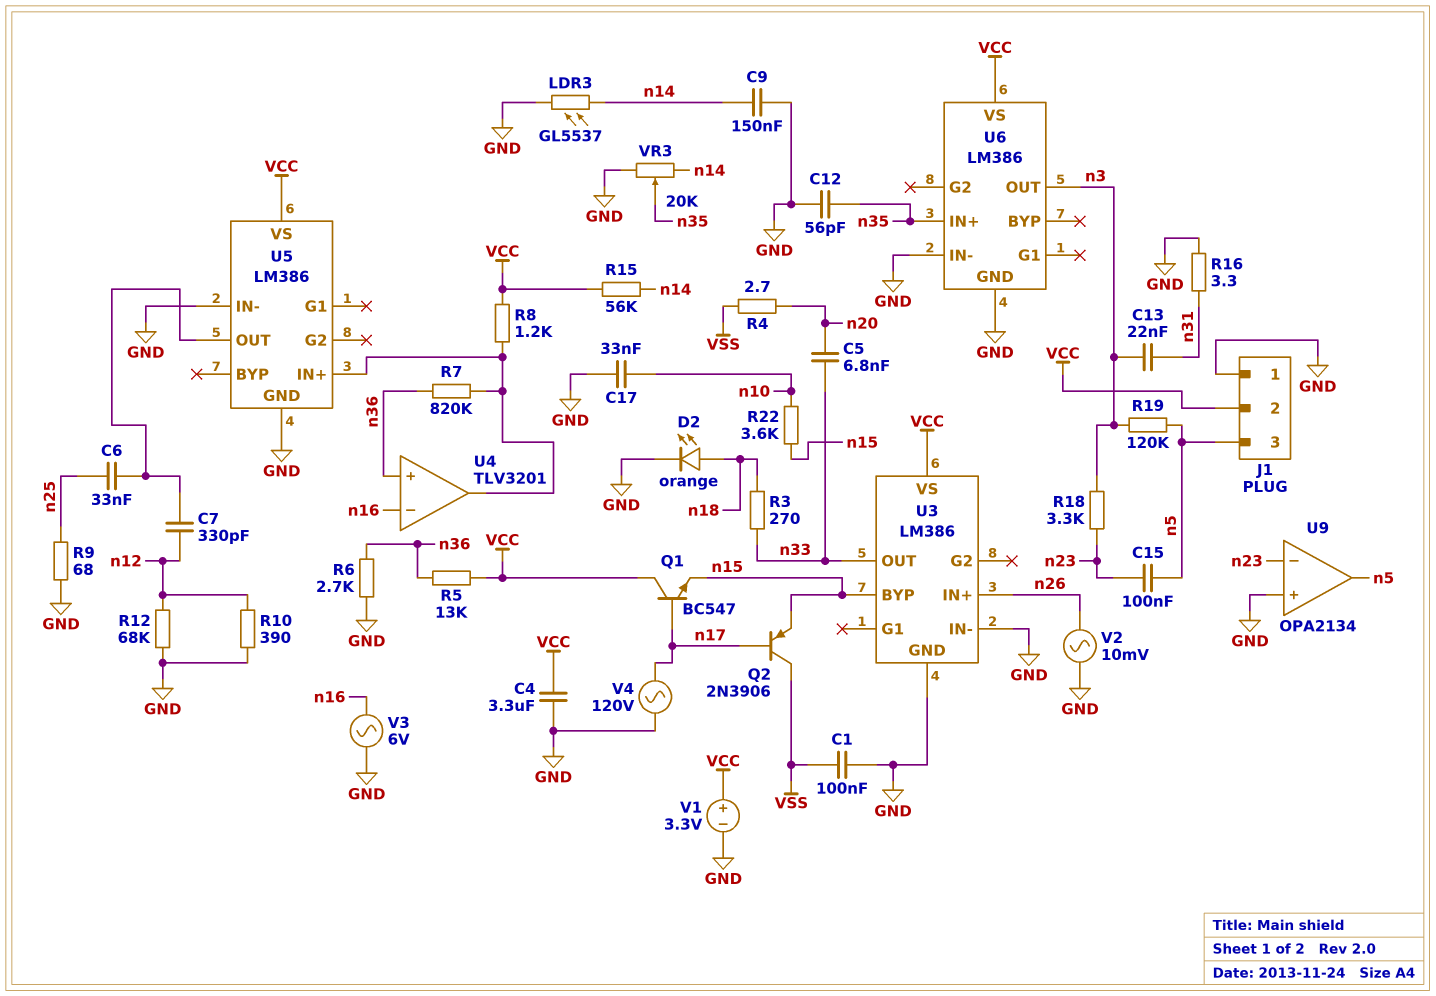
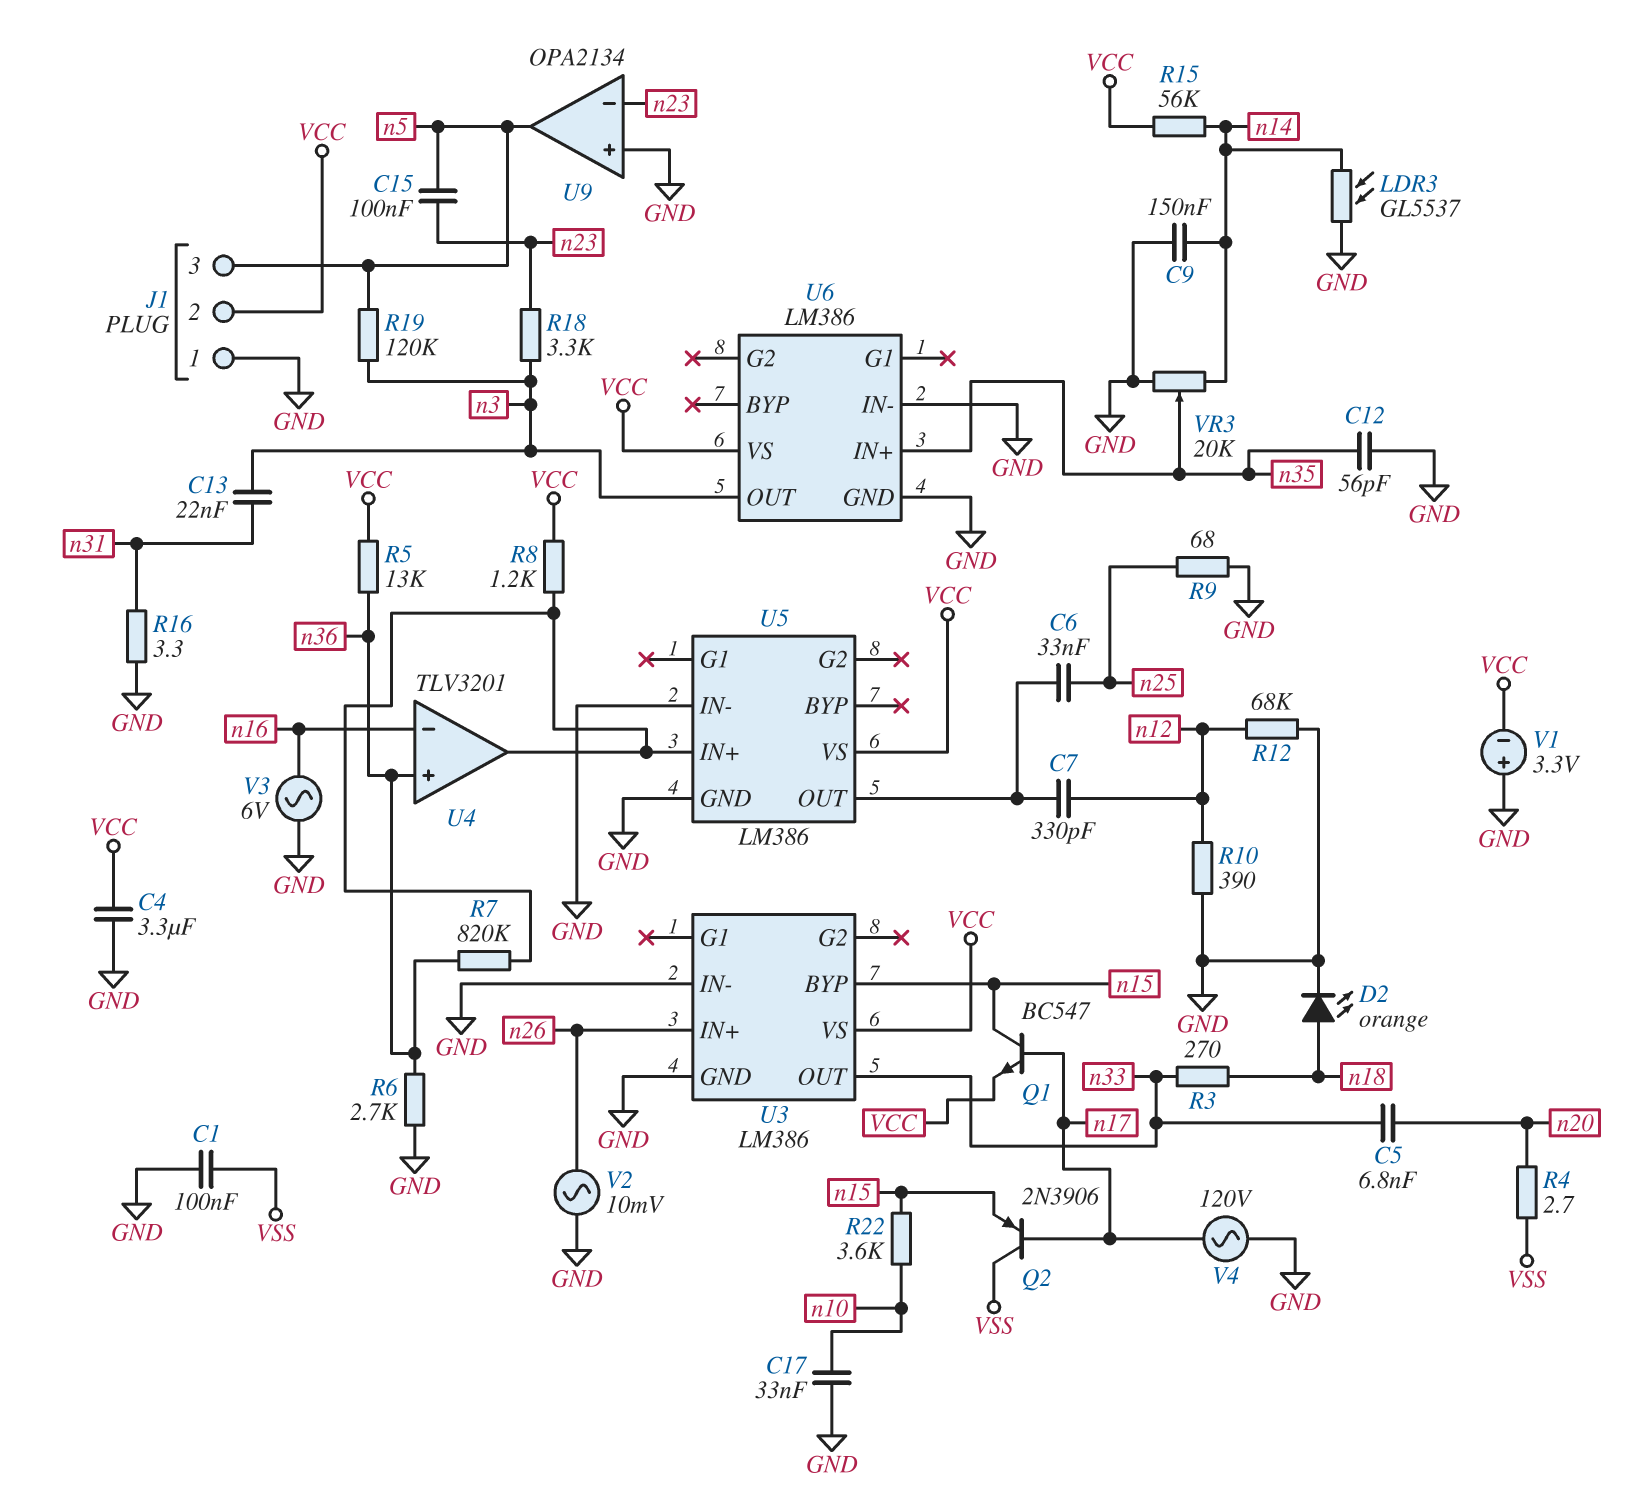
Q1: NPN BC547 (B n17, C VCC, E n15) -> NPN BC547 (B n17, C n15, E VCC)
V1: 3.3V (plus VCC, minus GND) -> 3.3V (plus GND, minus VCC)

